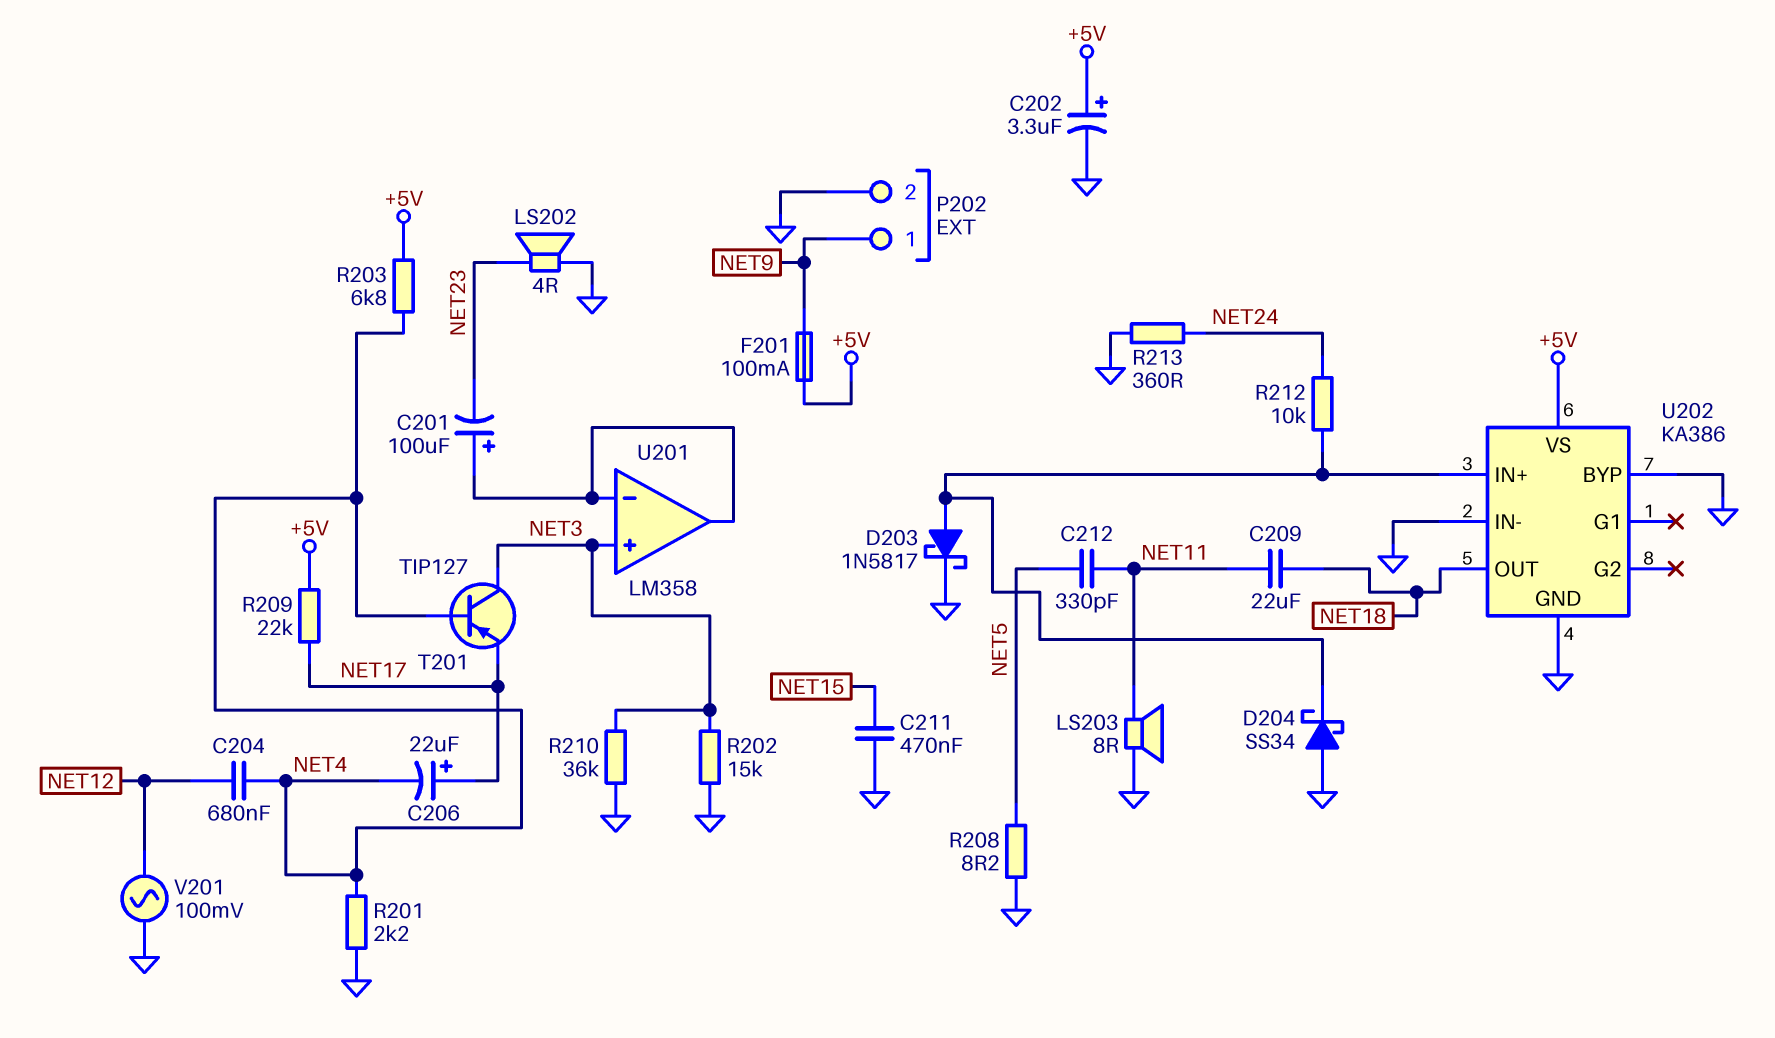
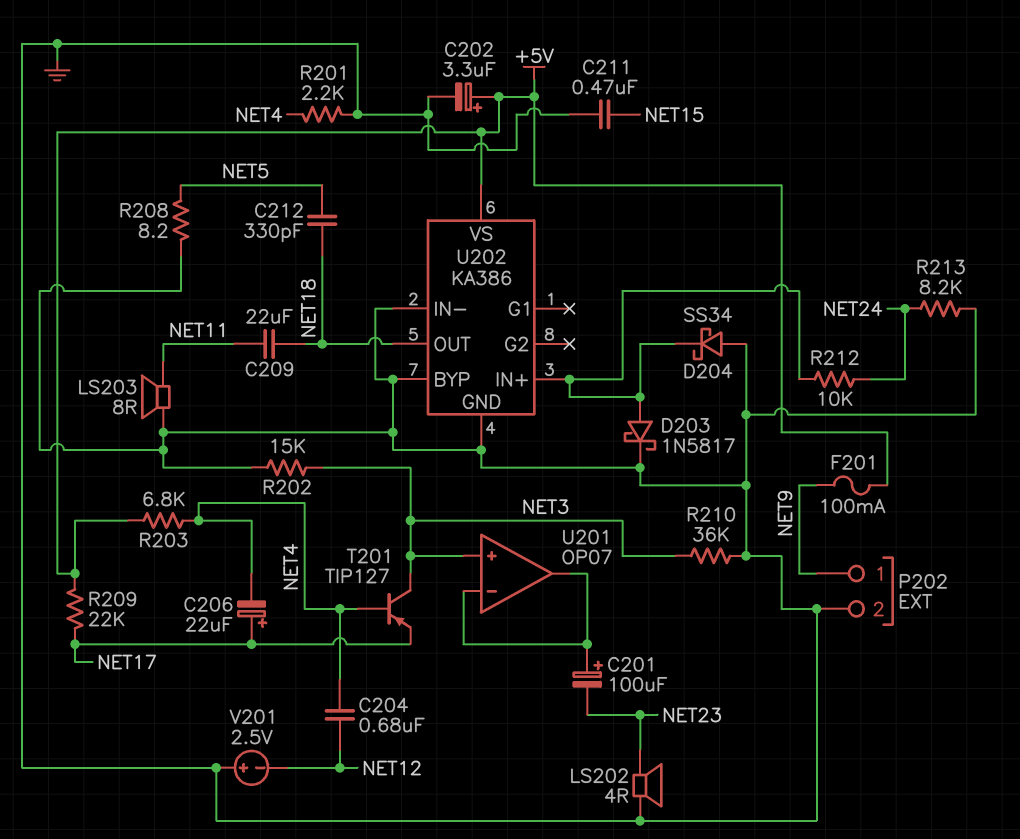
C212: 330pF (NET5, NET11) -> 330pF (NET5, NET18)
R213: 360 (GND, NET24) -> 8.2k (GND, NET24)
U201: LM358 -> OP07
V201: AC 100mV (GND, NET12) -> 2.5V (plus GND, minus NET12)

